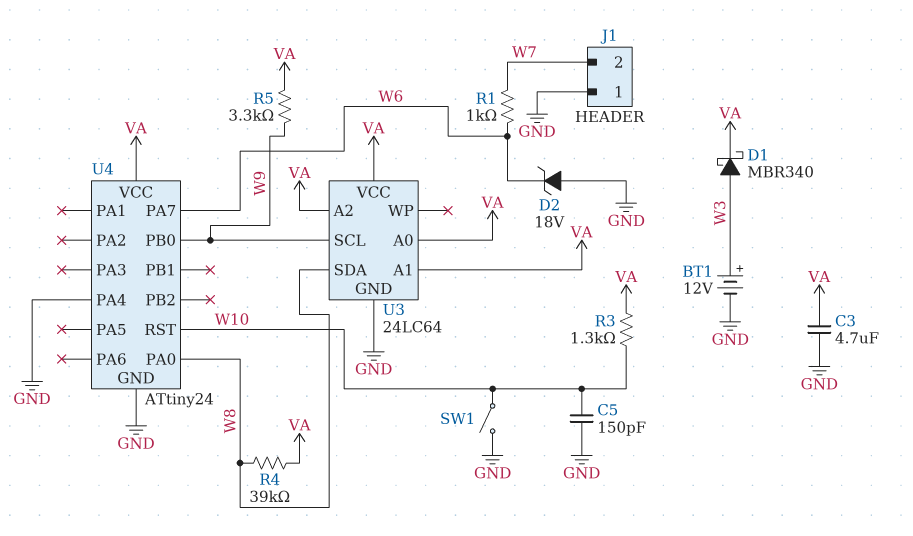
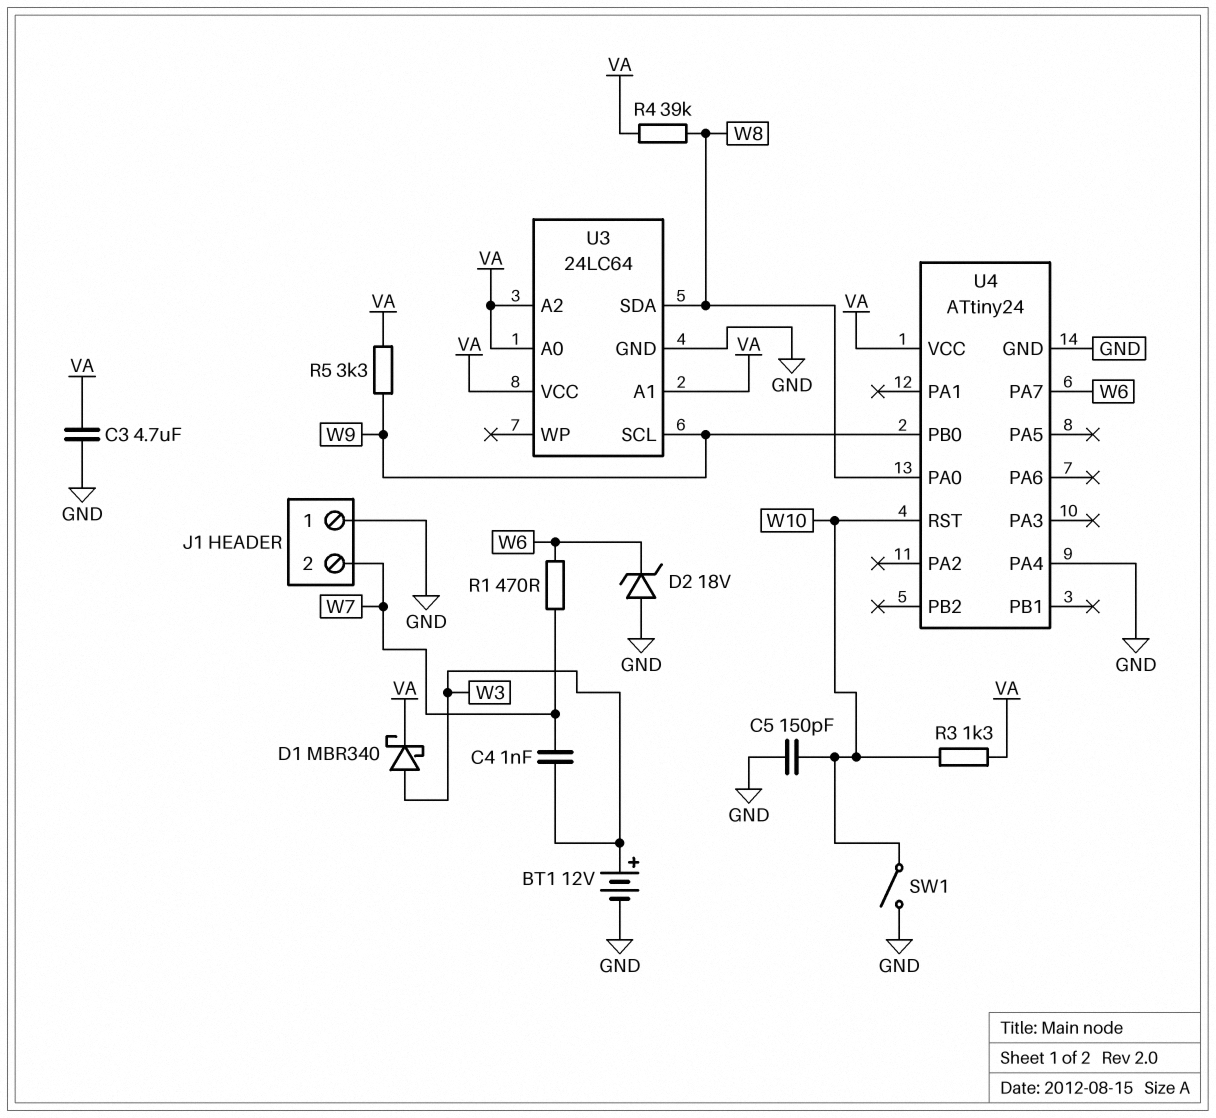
C4: none -> 1nF (W3, W7)
R1: 1k (W6, W7) -> 470 (W6, W7)

